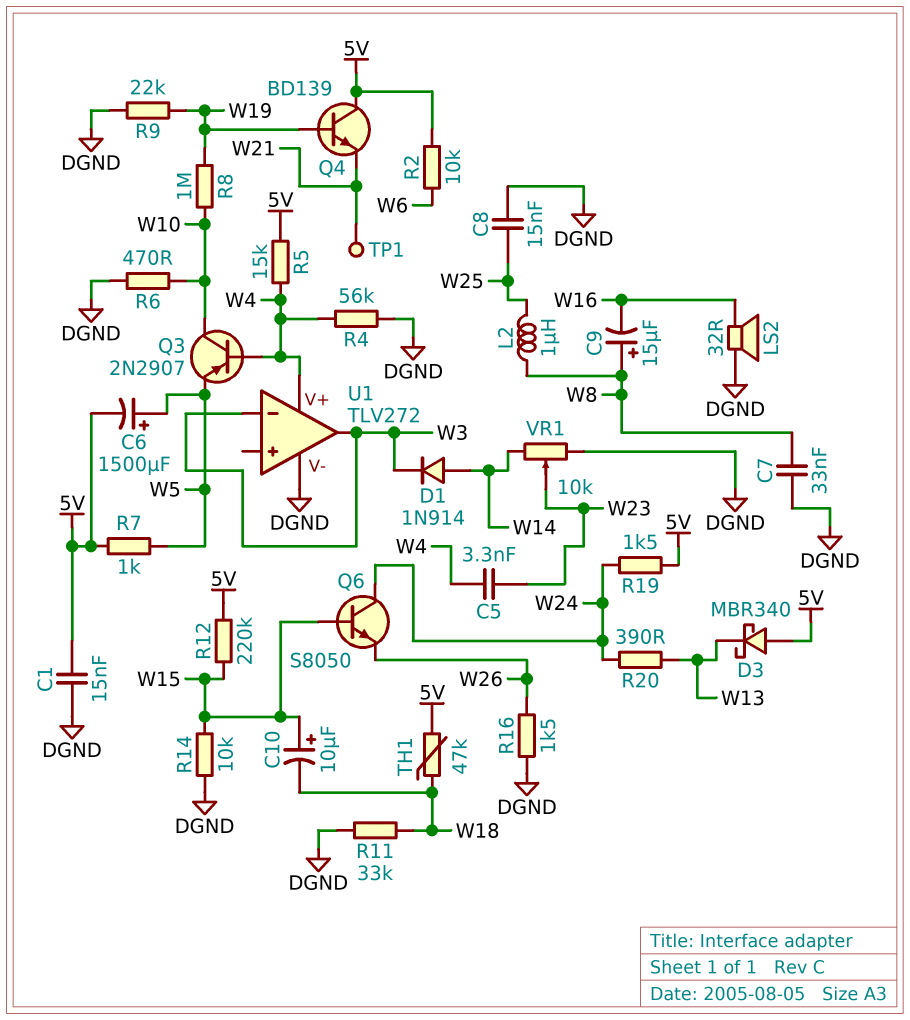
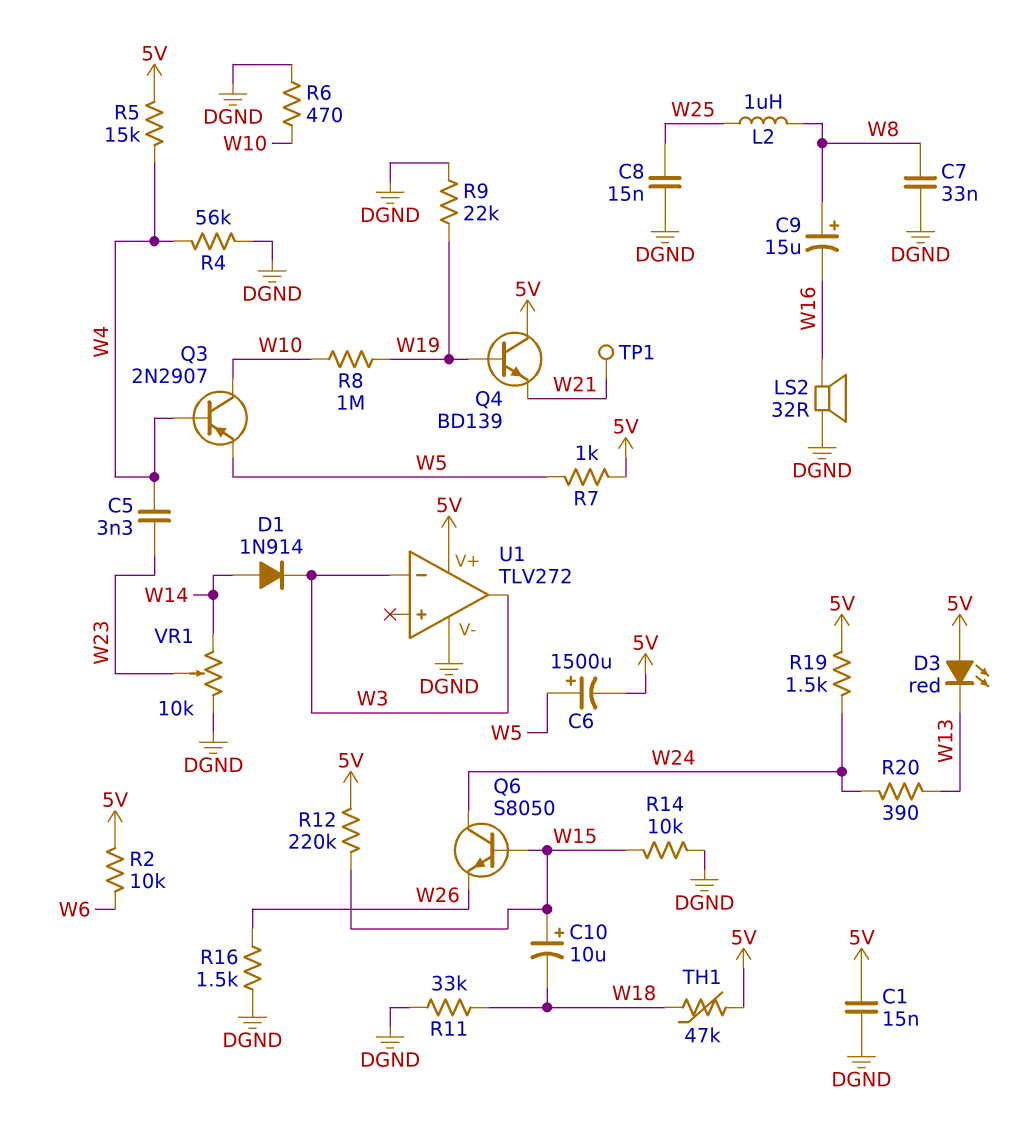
D3: schottky MBR340 (A 5V, K W13) -> LED red (A 5V, K W13)
U1 pin V+: W4 -> 5V

